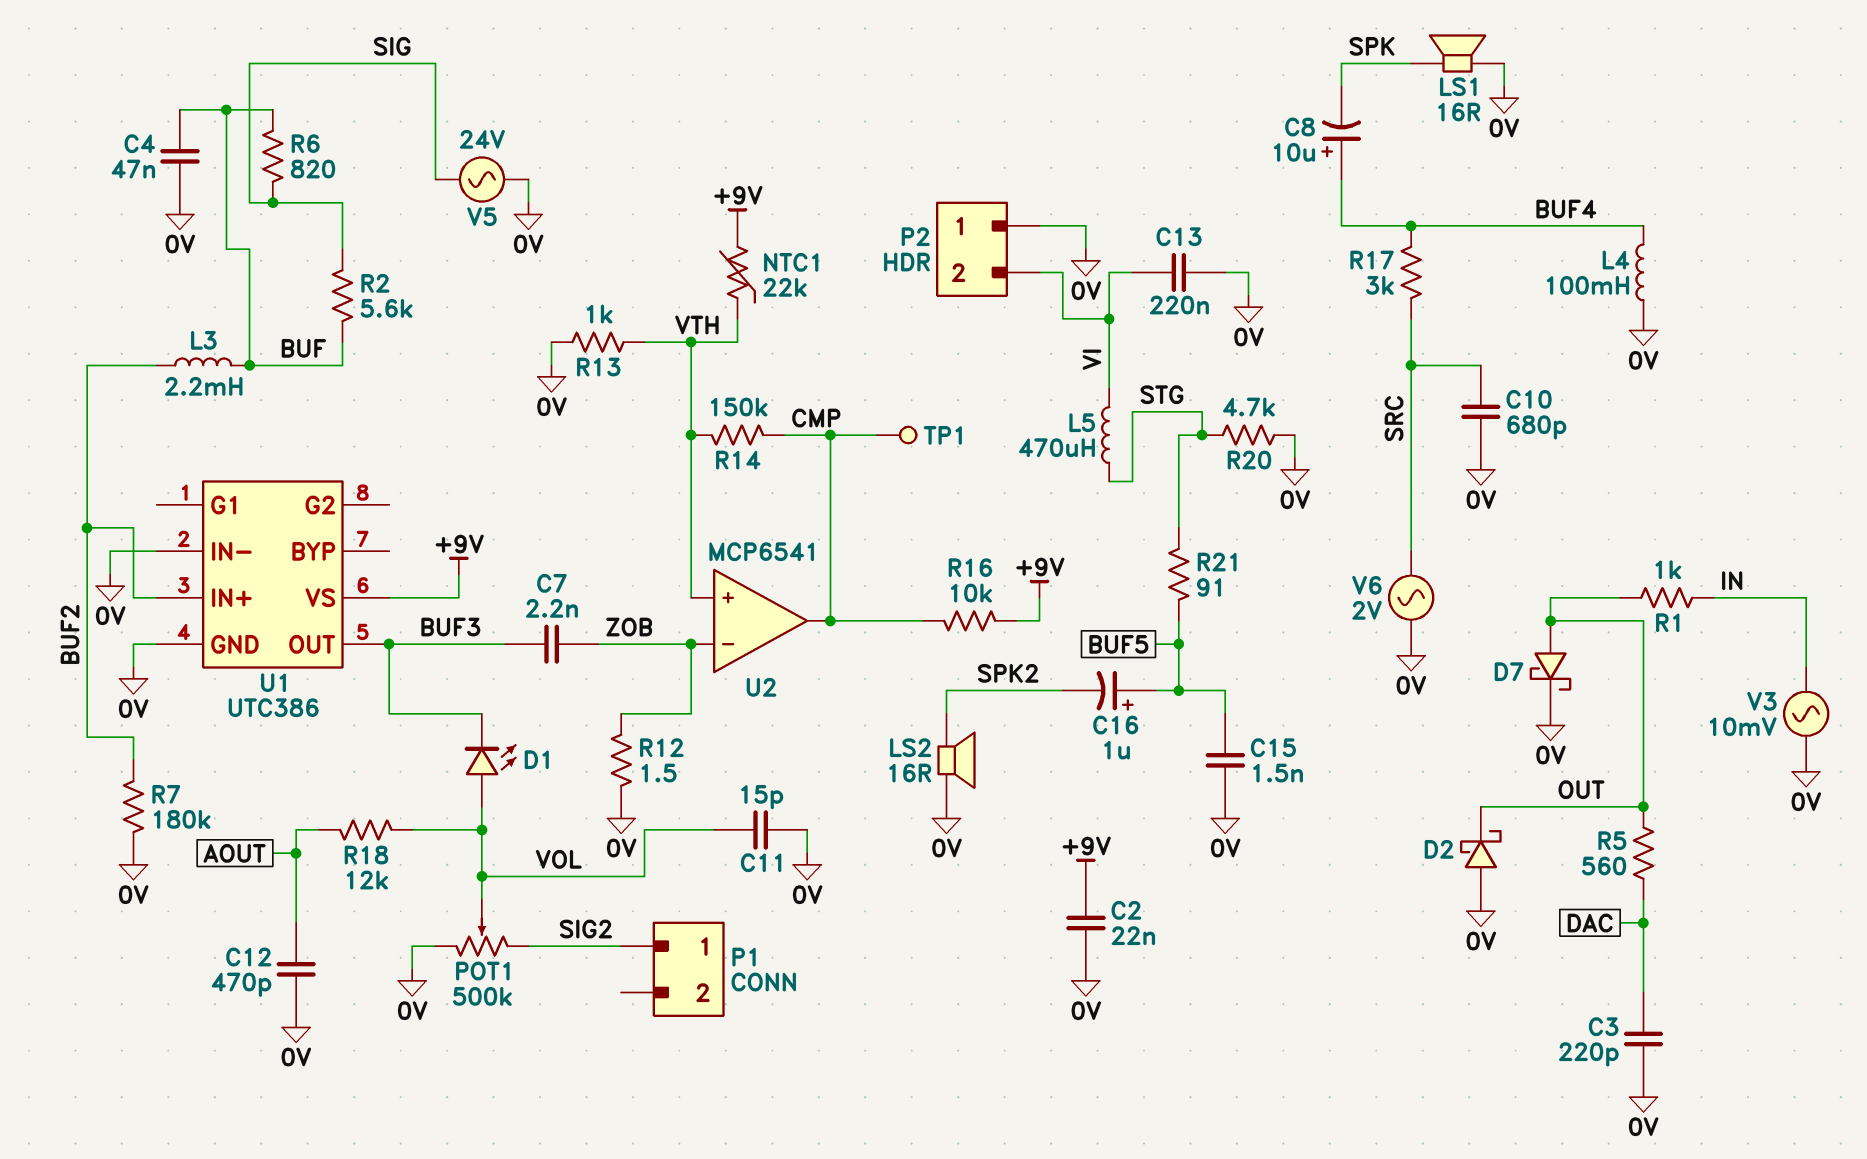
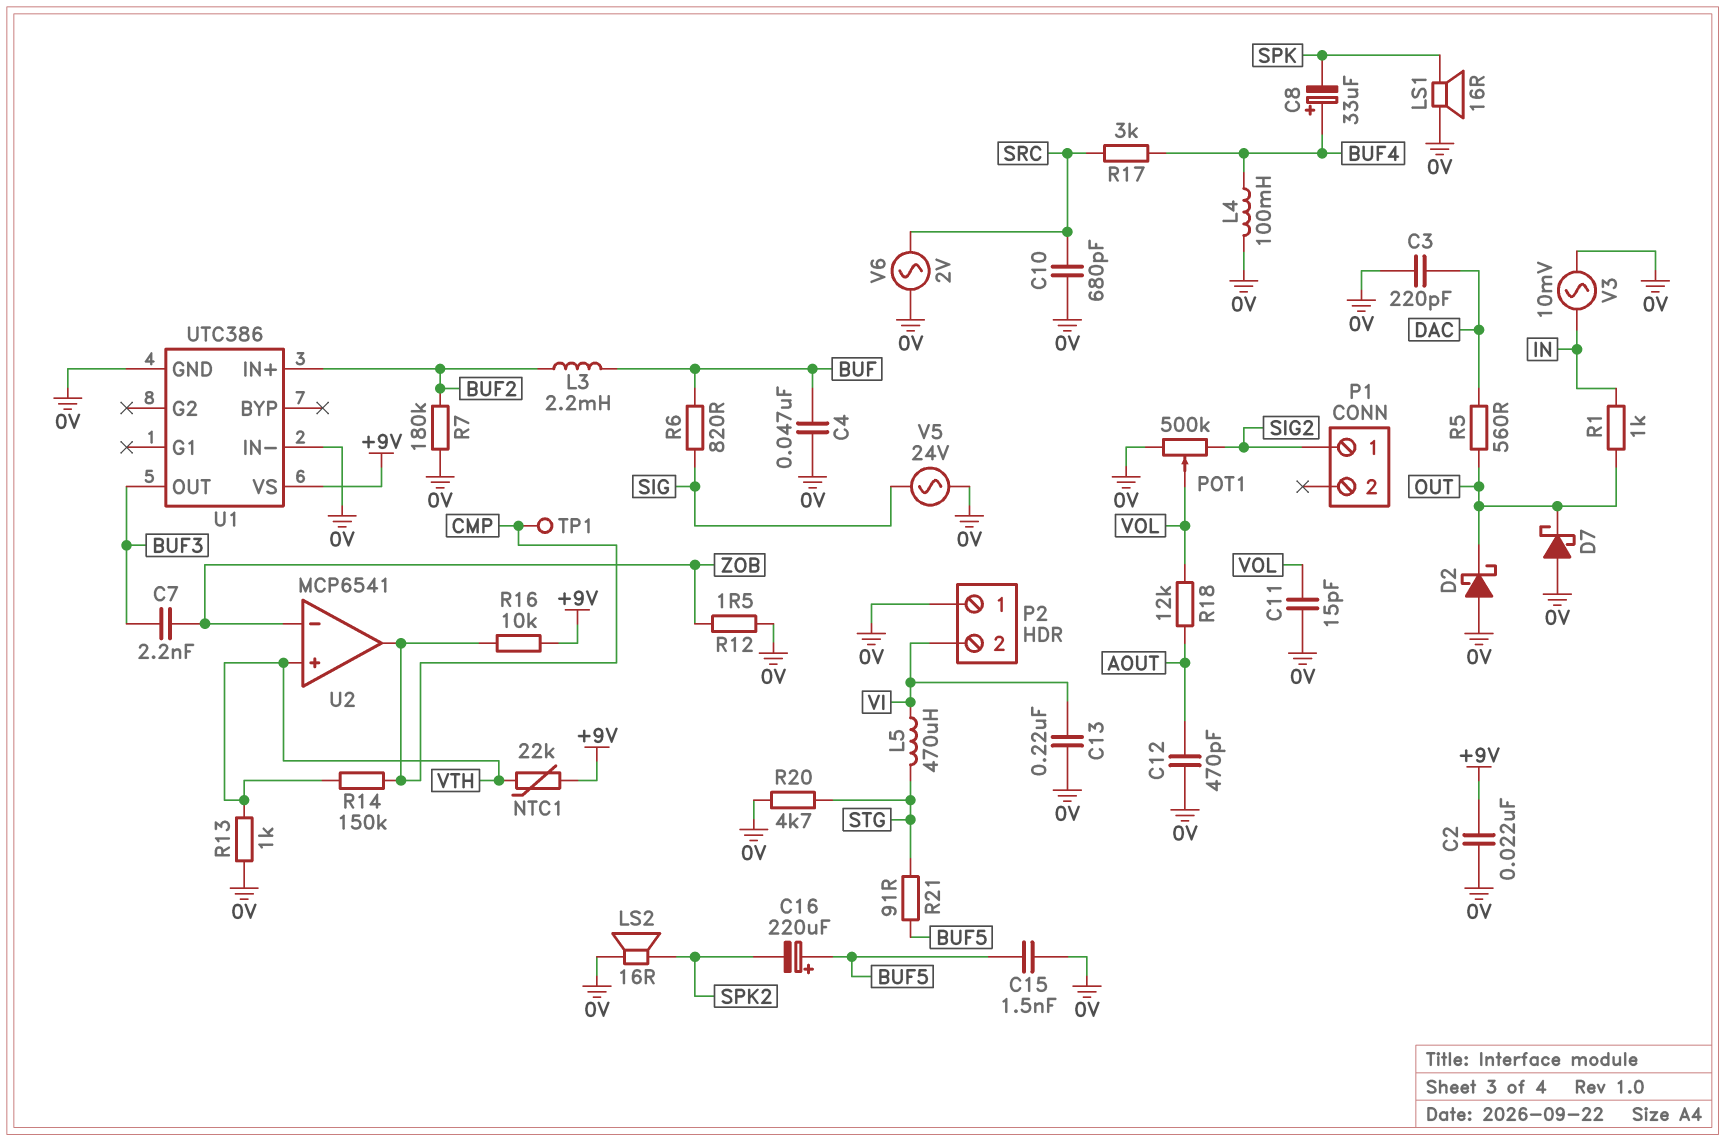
C8: 10uF (plus BUF4, minus SPK) -> 33uF (plus BUF4, minus SPK)
C16: 1uF (plus BUF5, minus SPK2) -> 220uF (plus BUF5, minus SPK2)
D1: LED (A VOL, K BUF3) -> none
D7: schottky (A OUT, K 0V) -> schottky (A 0V, K OUT)
R2: 5.6k (BUF, SIG) -> none

